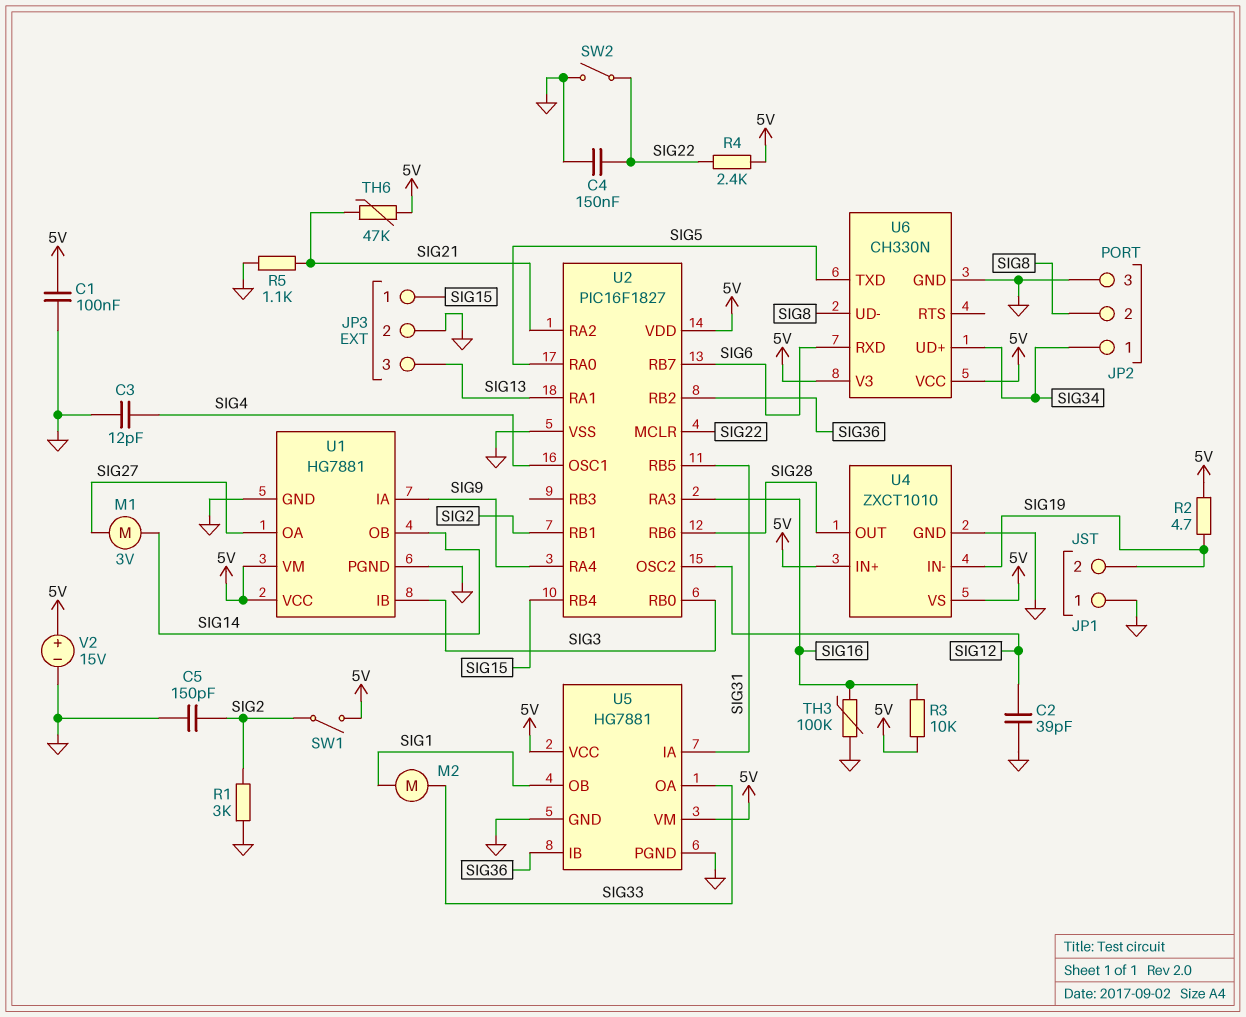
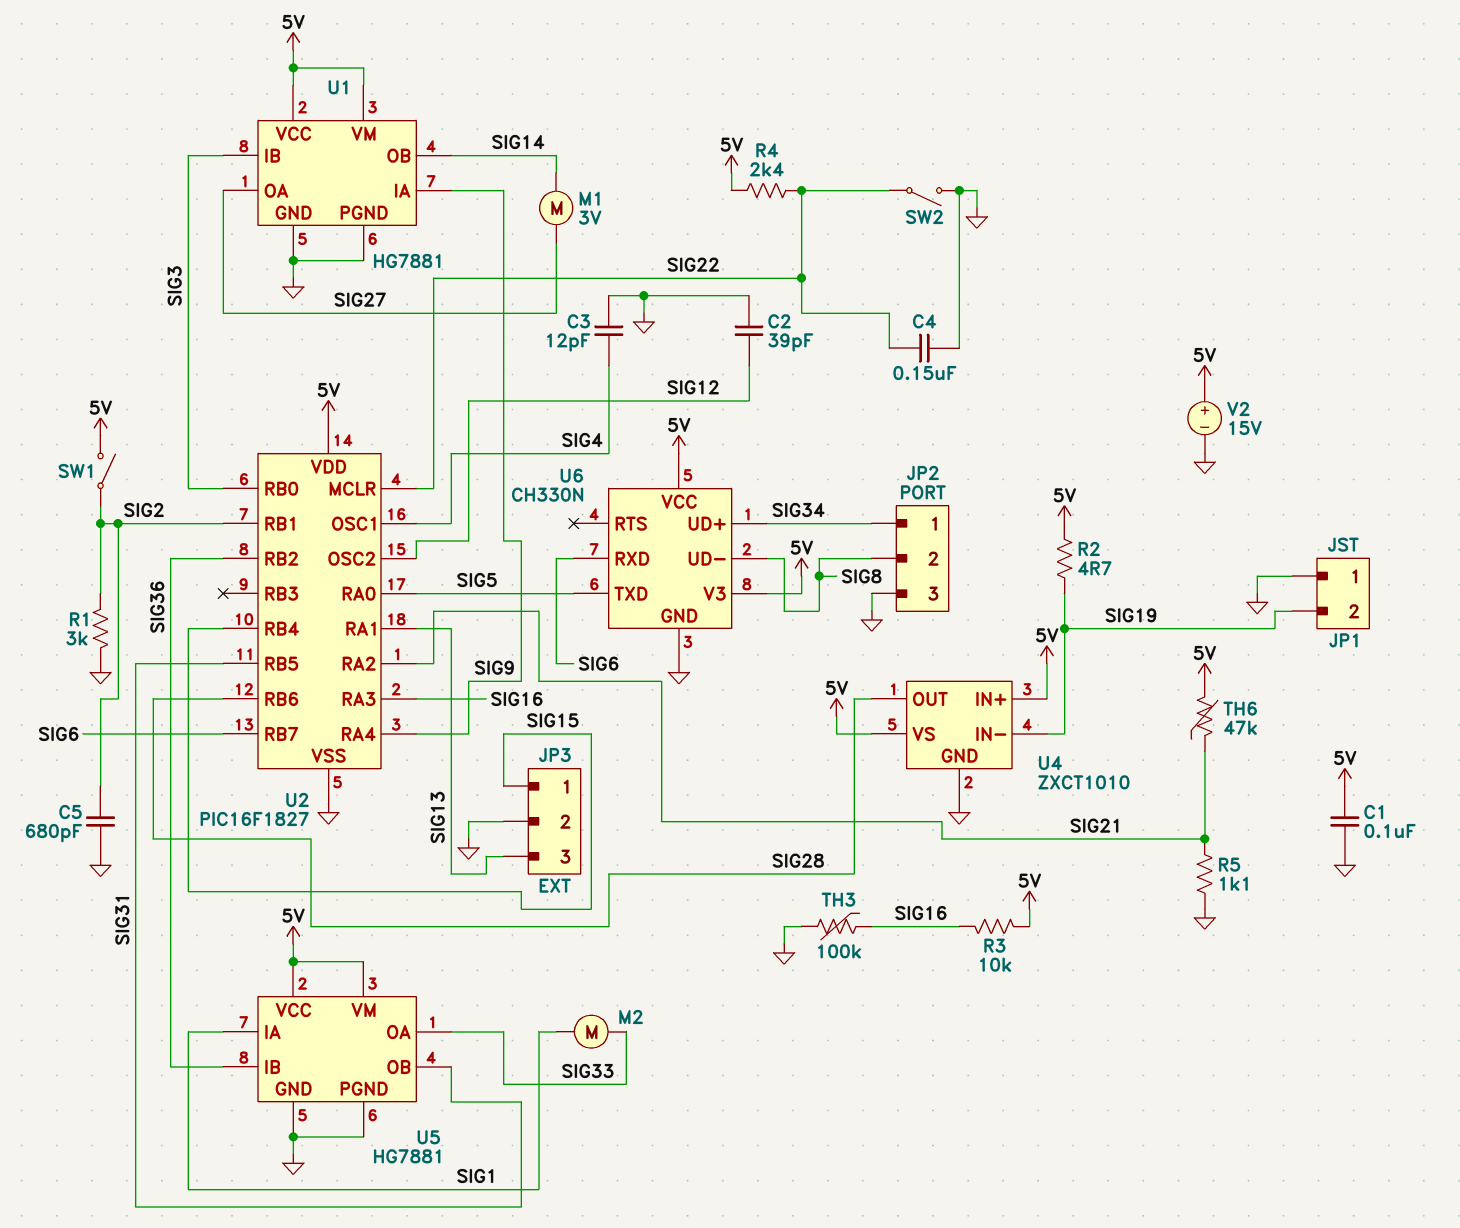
C5: 150pF (GND, SIG2) -> 680pF (GND, SIG2)
U5 pin IA: SIG31 -> SIG1
U5 pin OB: SIG1 -> SIG31

